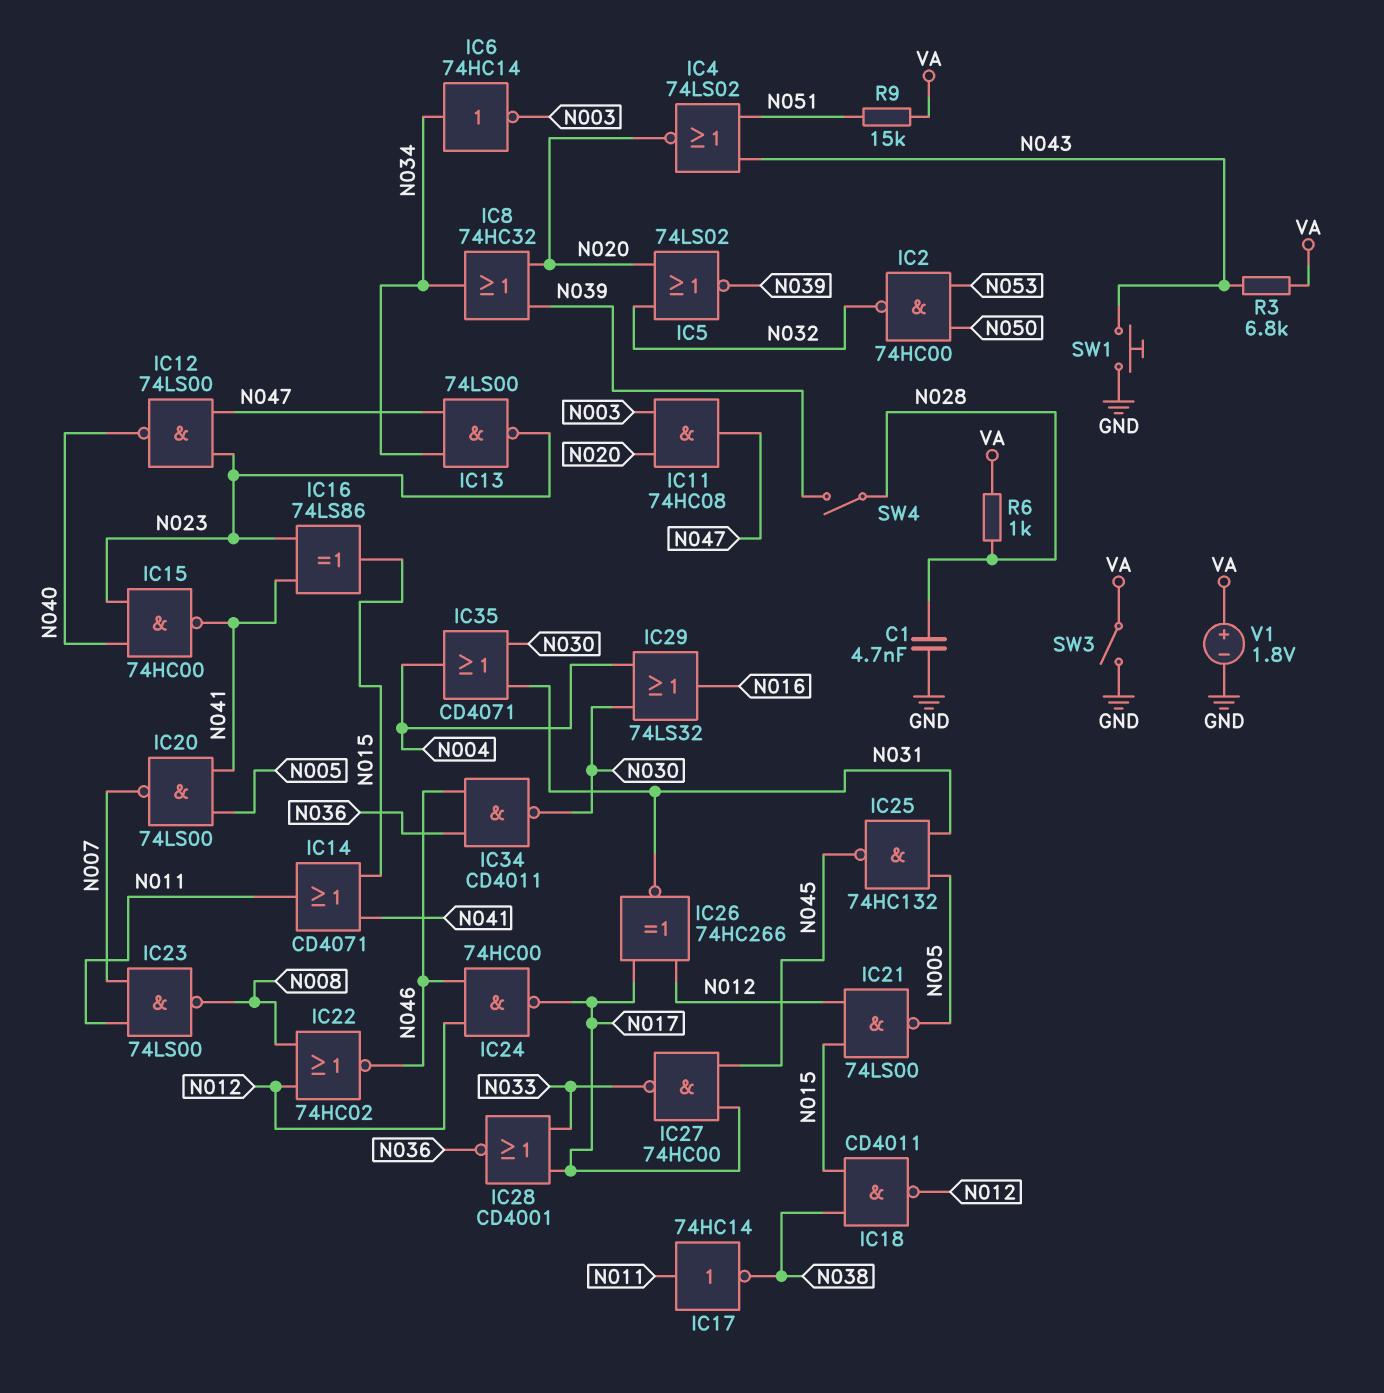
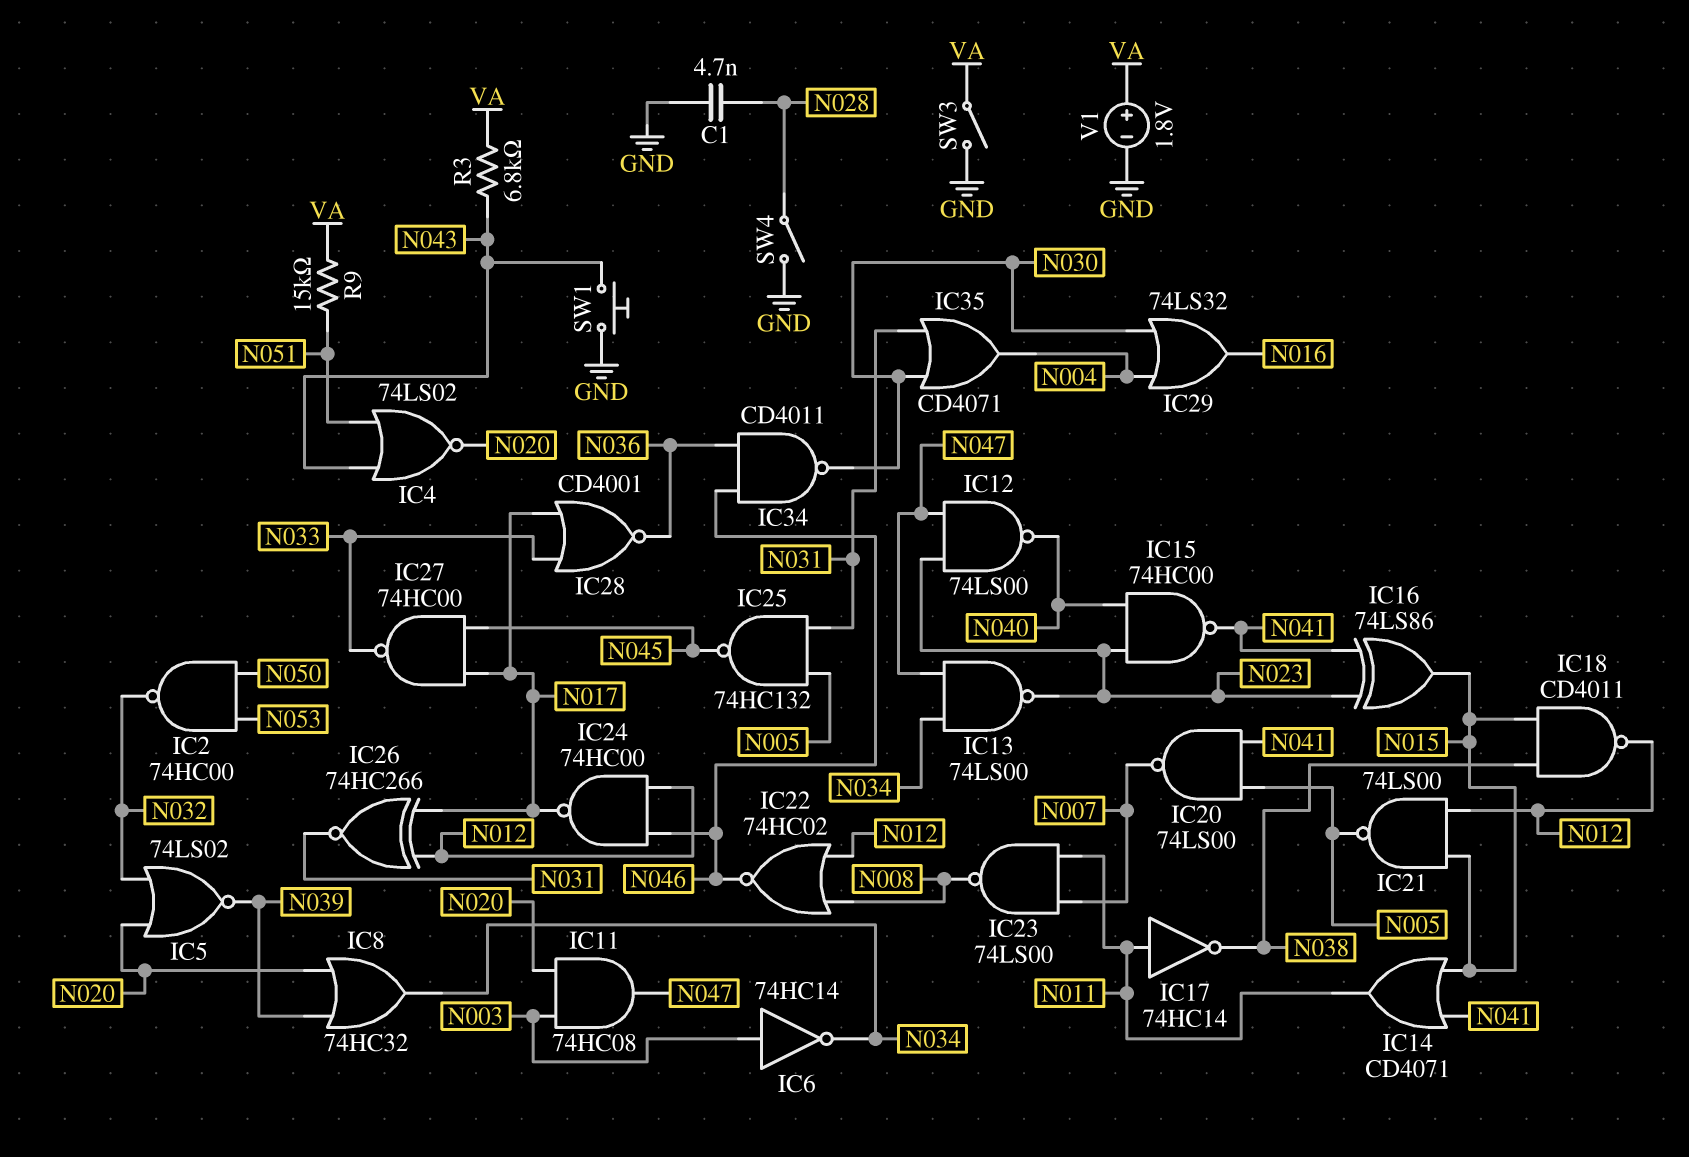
IC6: NOT 74HC14 (in N034, out N003) -> NOT 74HC14 (in N003, out N034)
R6: 1k (N028, VA) -> none
SW4: switch (N028, N039) -> switch (GND, N028)

